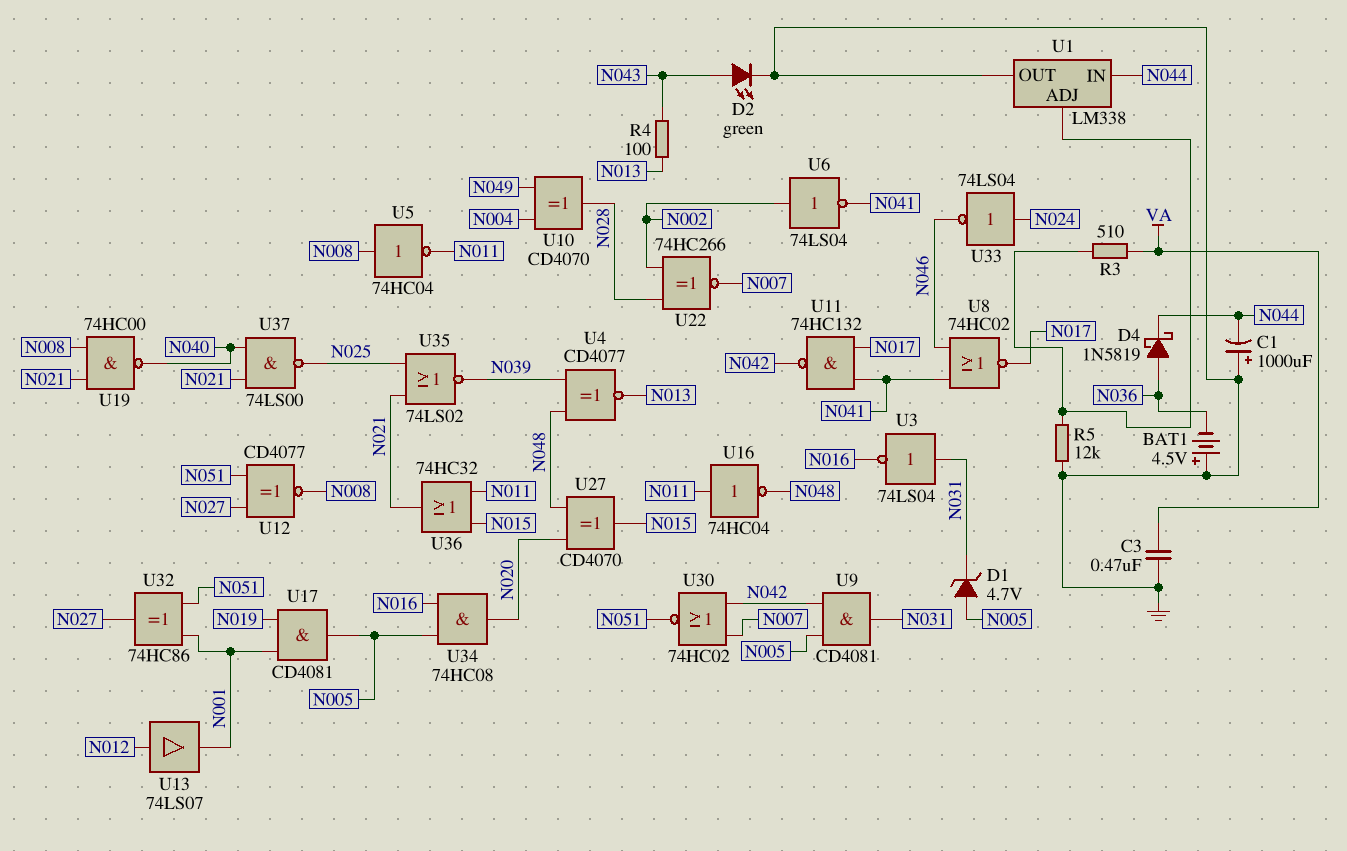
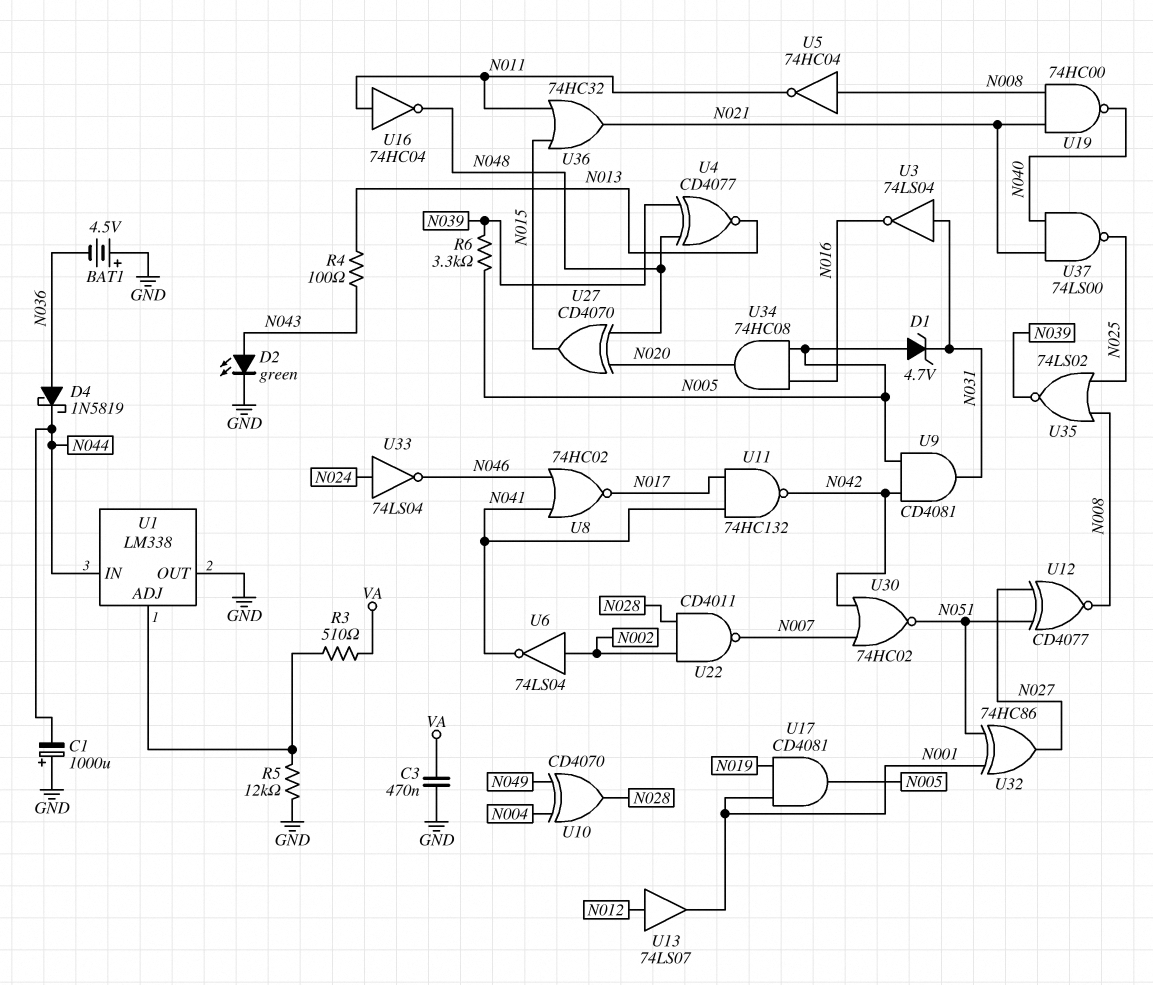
R6: none -> 3.3k (N005, N039)
U22: XNOR 74HC266 (in N002, in N028, out N007) -> NAND CD4011 (in N002, in N028, out N007)
U35: NOR 74LS02 (in N021, in N025, out N039) -> NOR 74LS02 (in N008, in N025, out N039)

